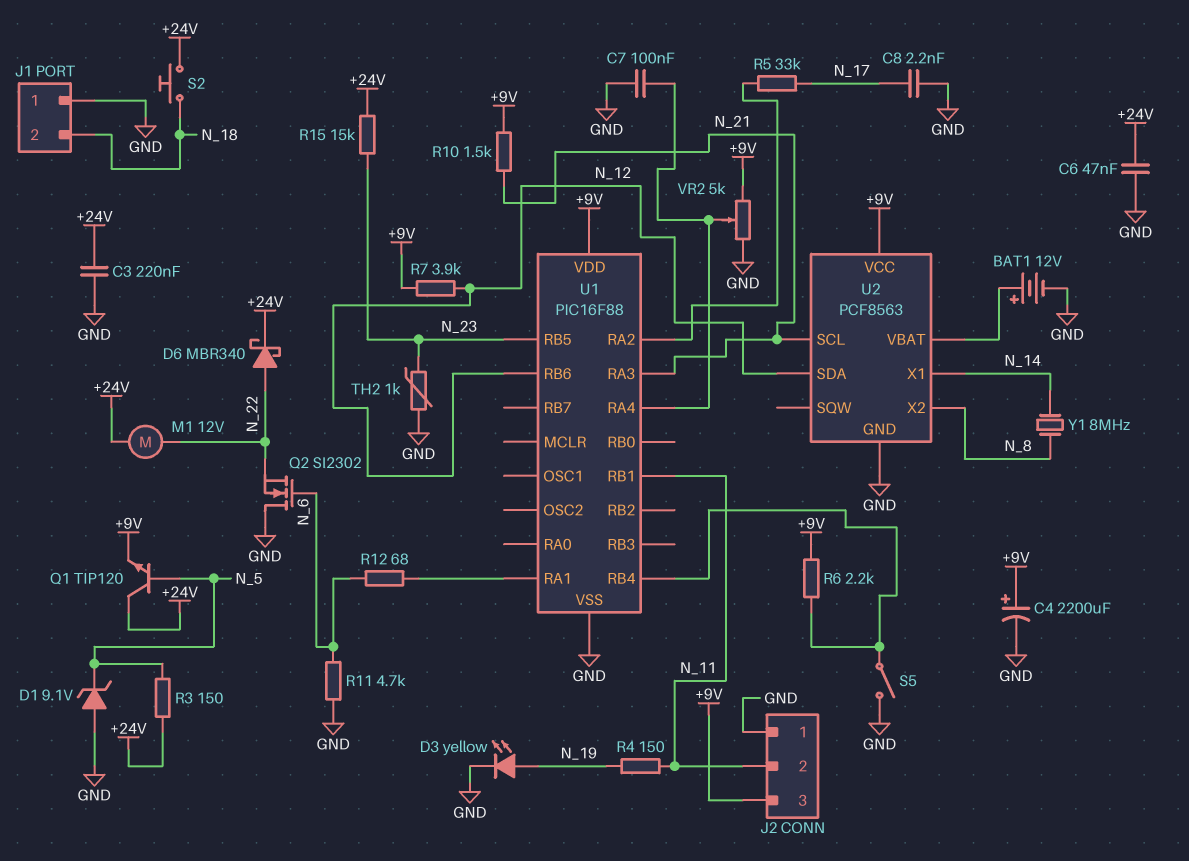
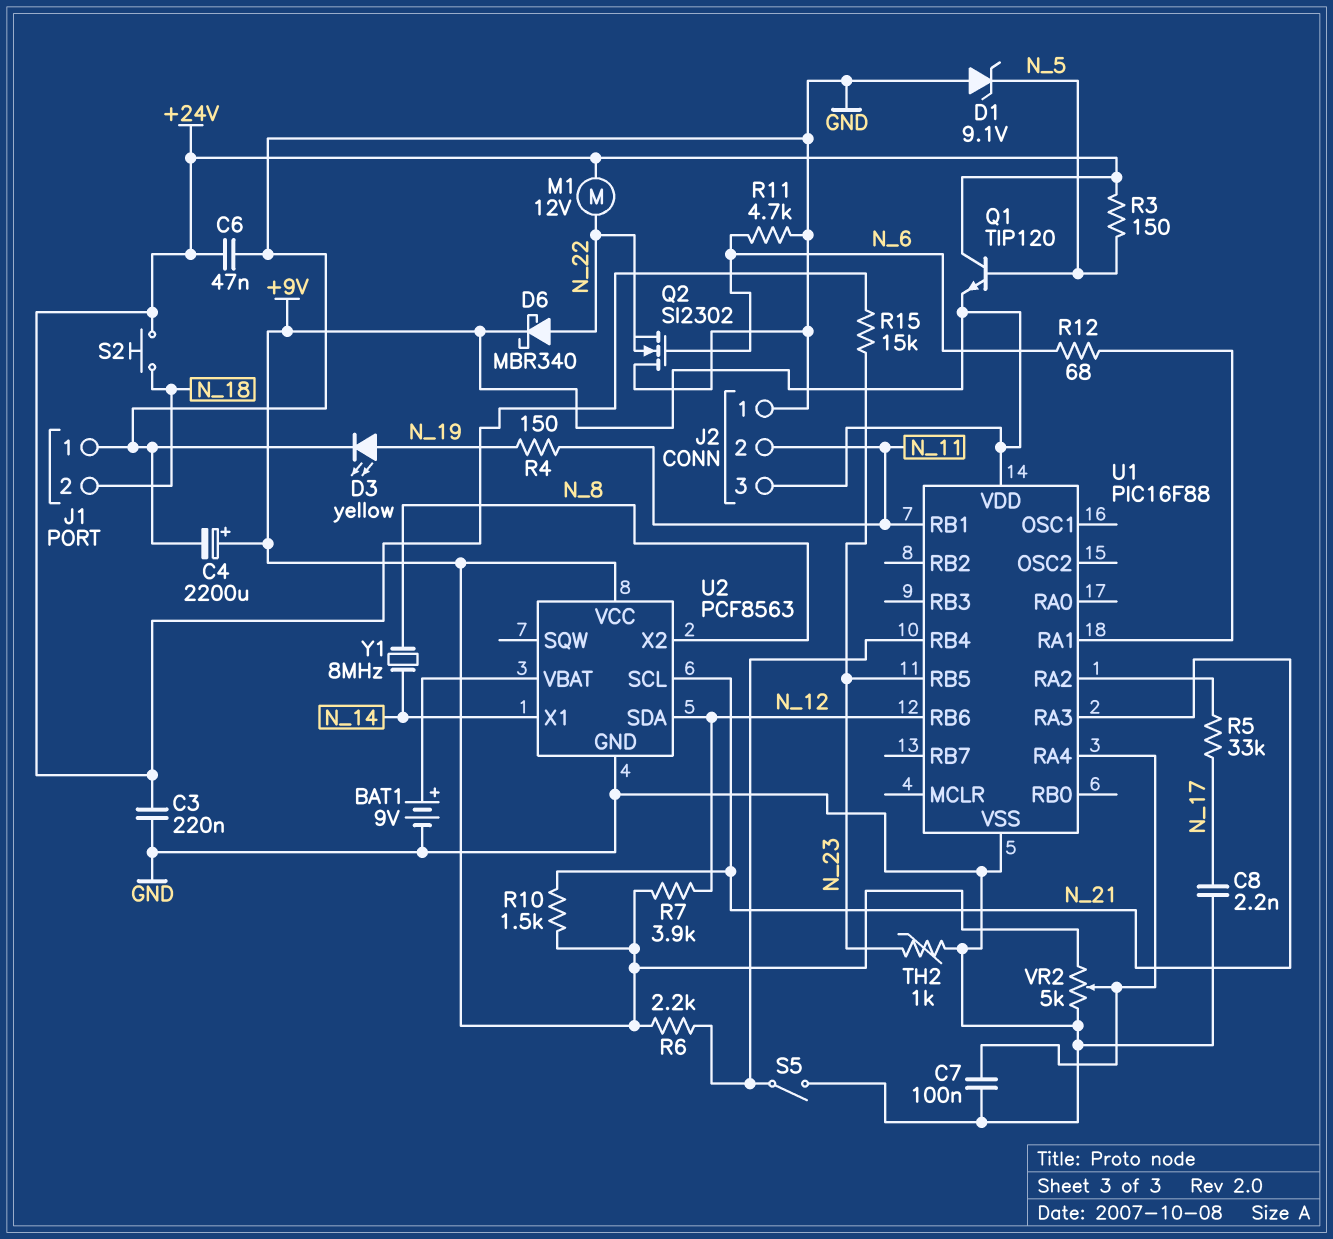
BAT1: 12V (plus U2/VBAT, minus GND) -> 9V (plus U2/VBAT, minus GND)
D6: schottky MBR340 (A N_22, K +24V) -> schottky MBR340 (A N_22, K +9V)

